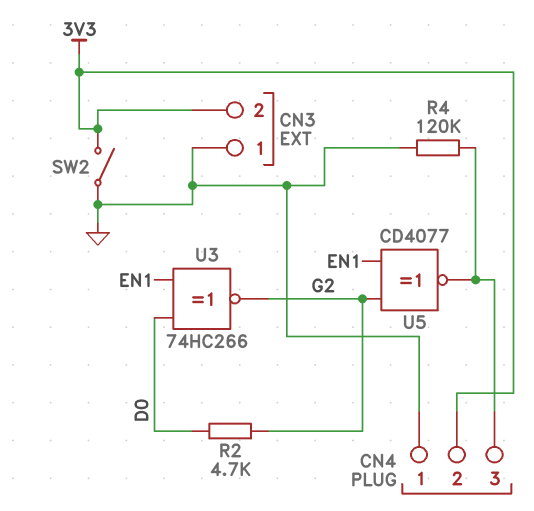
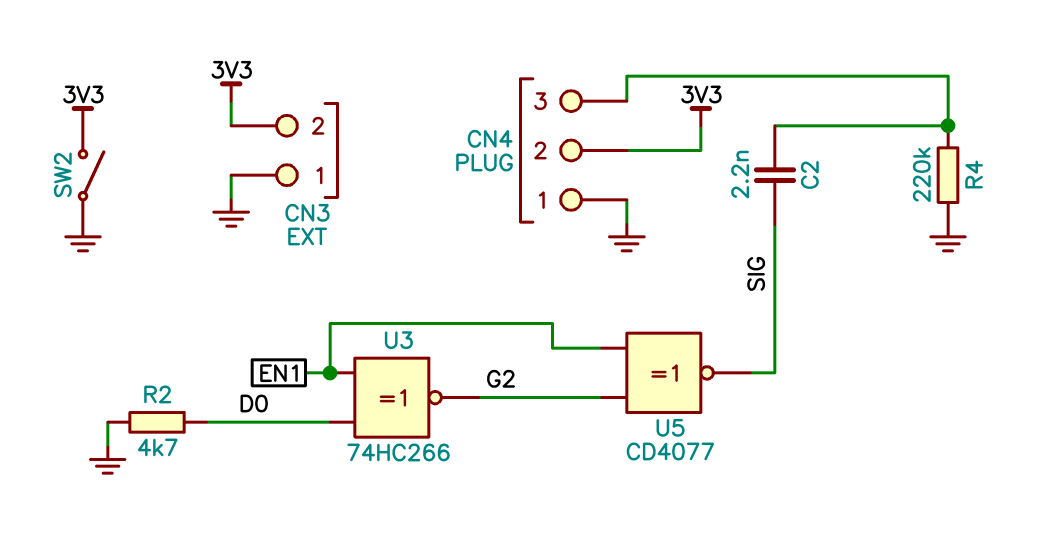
C2: none -> 2.2nF (CN4/3, SIG)
R2: 4.7k (D0, G2) -> 4.7k (D0, GND)
R4: 120k (CN4/3, GND) -> 220k (CN4/3, GND)
U5: XNOR CD4077 (in EN1, in G2, out CN4/3) -> XNOR CD4077 (in EN1, in G2, out SIG)

